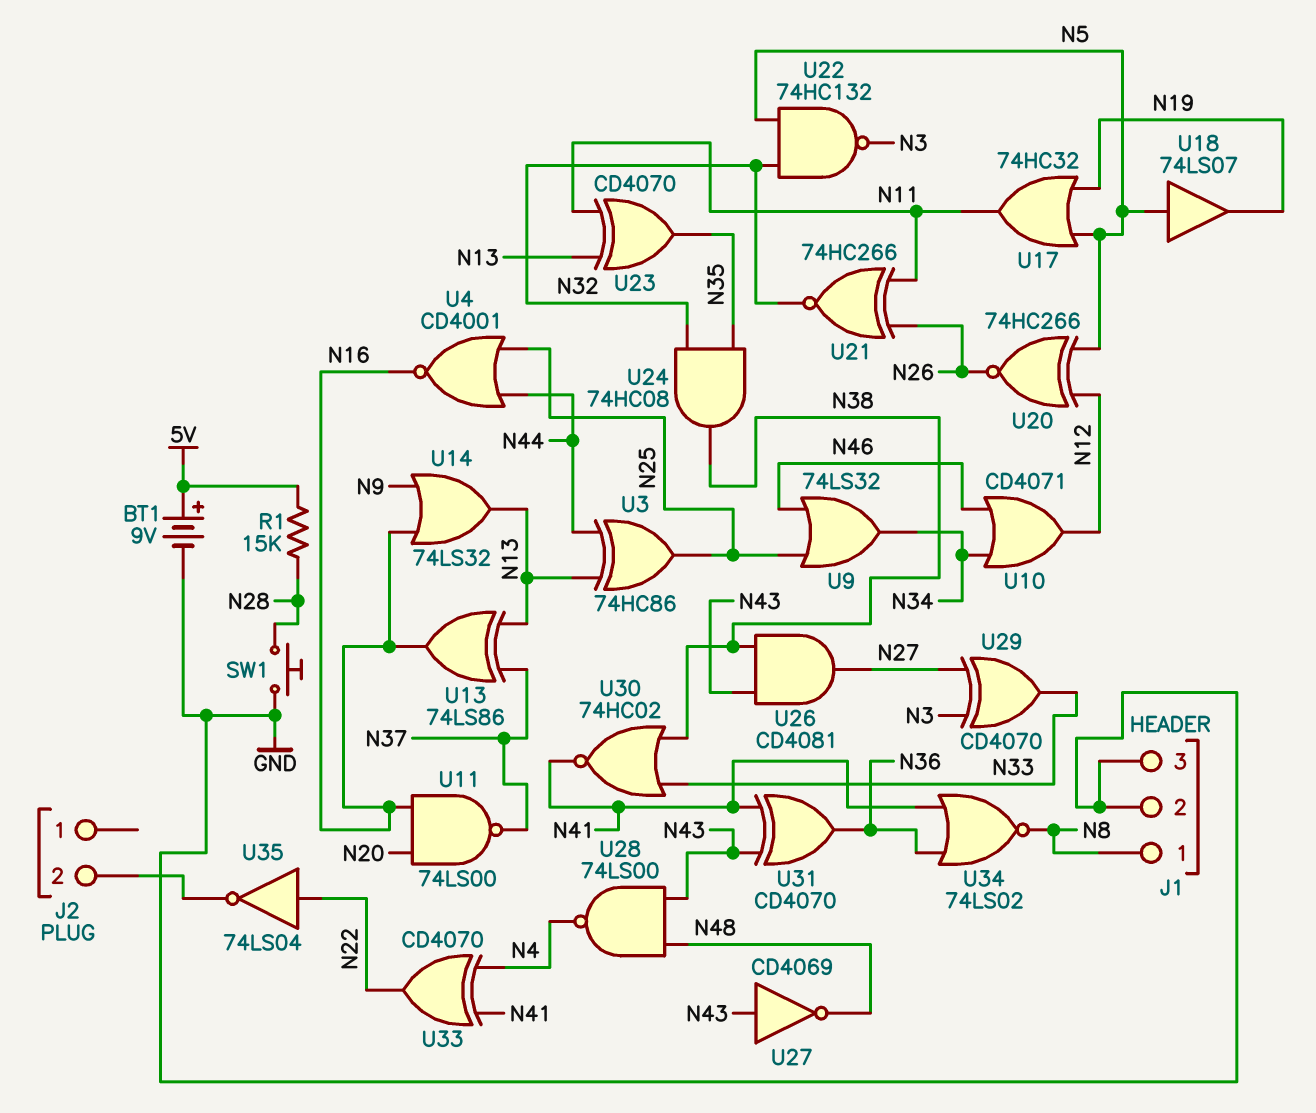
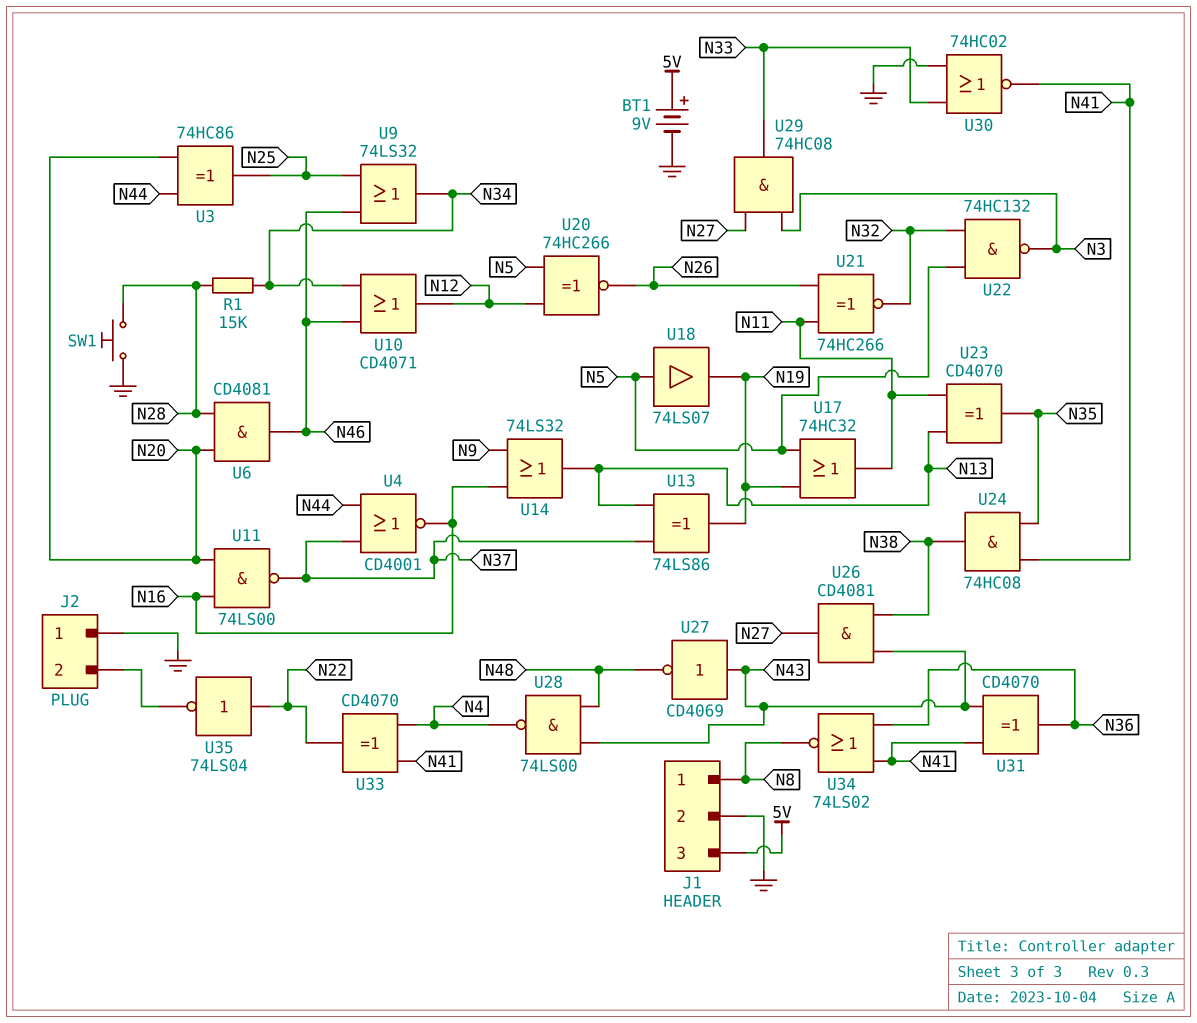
J1 pin 3: GND -> 5V
J2 pin 1: none -> GND
R1: 15k (5V, N28) -> 15k (N28, N34)
U3: XOR 74HC86 (in N13, in N44, out N25) -> XOR 74HC86 (in N20, in N44, out N25)
U4: NOR CD4001 (in N25, in N44, out N16) -> NOR CD4001 (in N37, in N44, out N16)
U6: none -> AND CD4081 (in N20, in N28, out N46)
U13: XOR 74LS86 (in N13, in N37, out N16) -> XOR 74LS86 (in N13, in N37, out N19)
U24: AND 74HC08 (in N32, in N35, out N38) -> AND 74HC08 (in N35, in N41, out N38)
U29: XOR CD4070 (in N3, in N27, out N33) -> AND 74HC08 (in N3, in N27, out N33)
U30: NOR 74HC02 (in N33, in N38, out N41) -> NOR 74HC02 (in GND, in N33, out N41)

